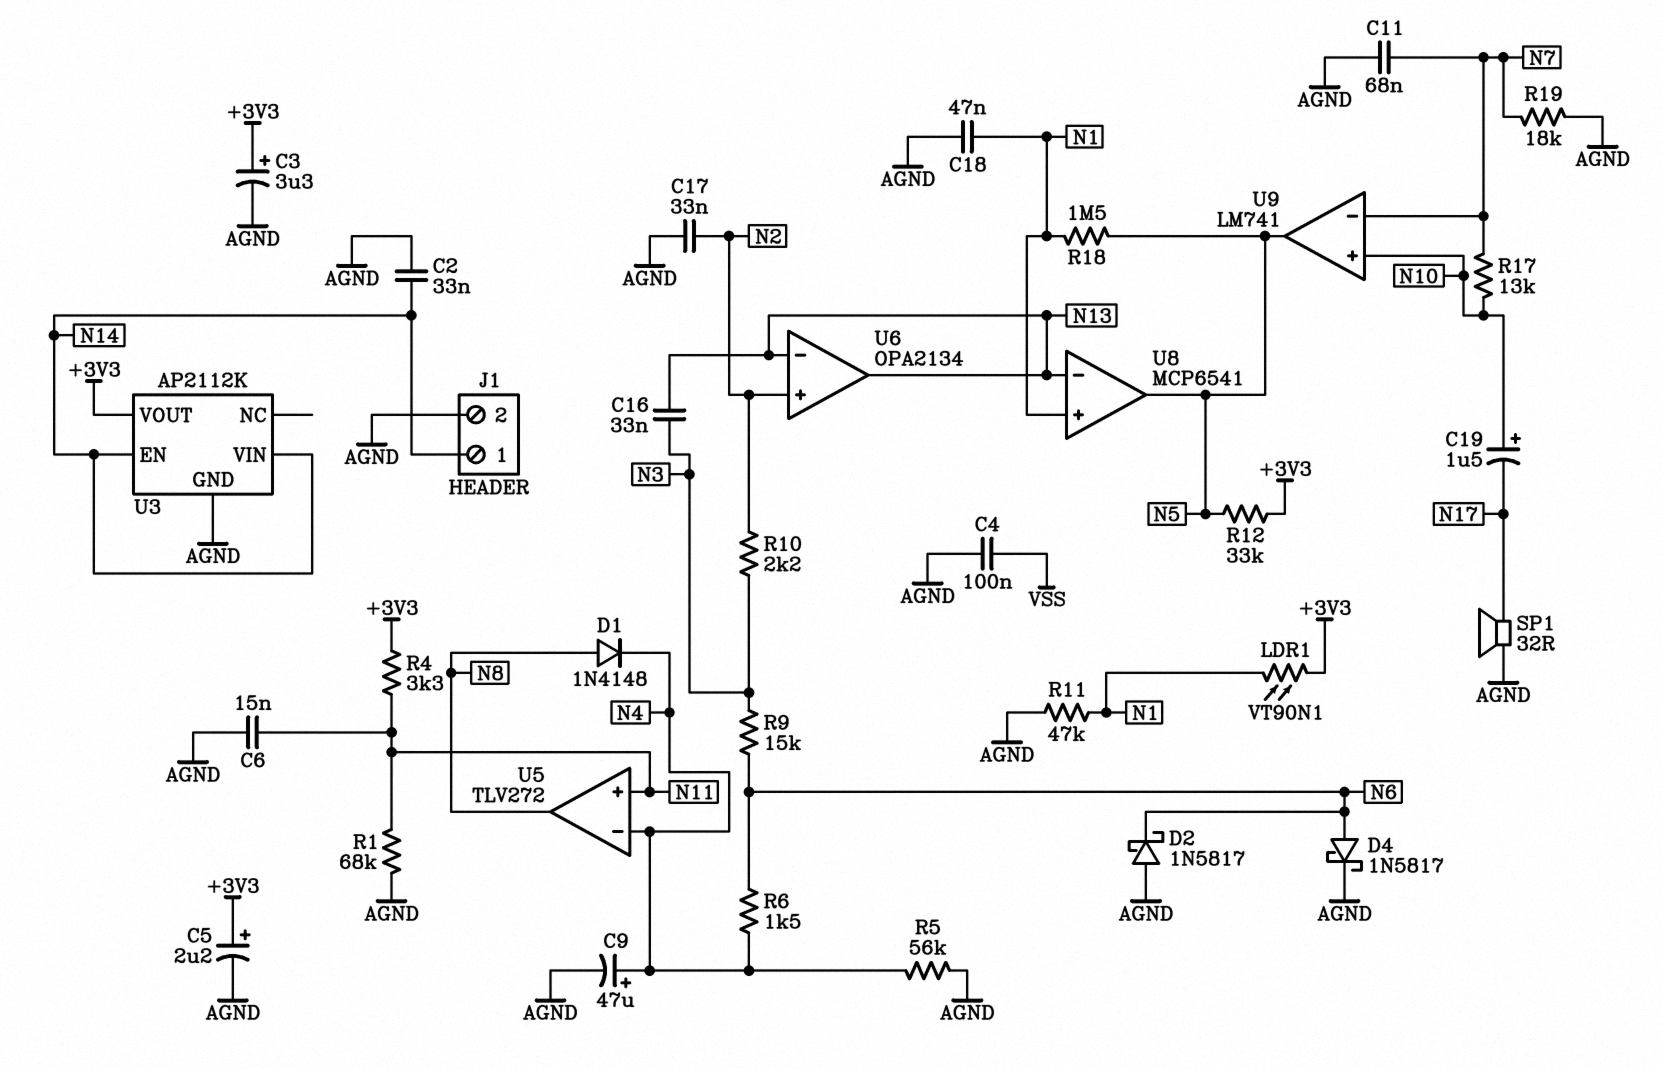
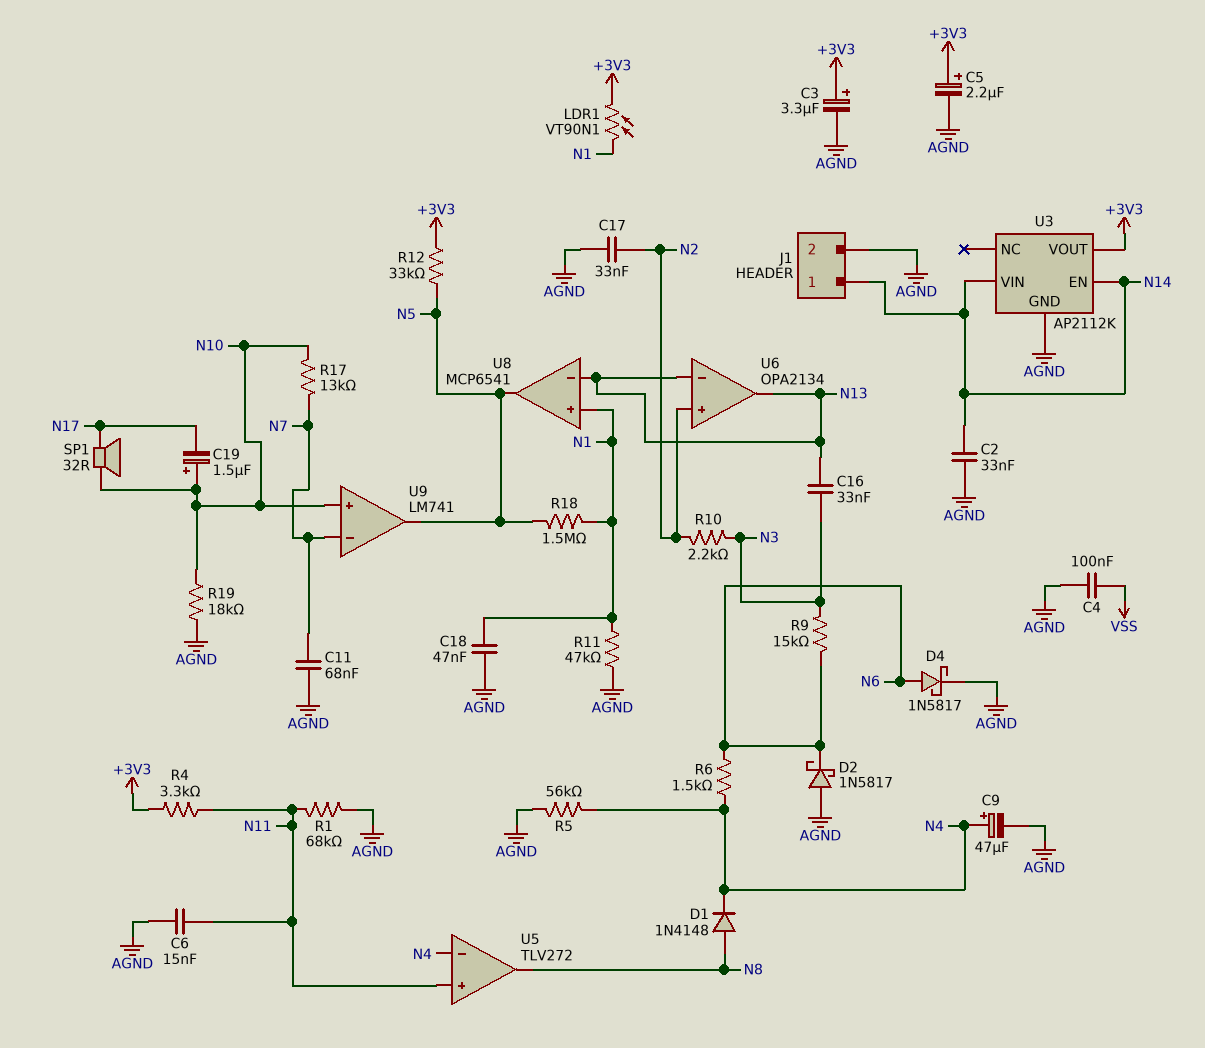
R19: 18k (AGND, N7) -> 18k (AGND, N10)
SP1: speaker 32R (AGND, N17) -> speaker 32R (N10, N17)

